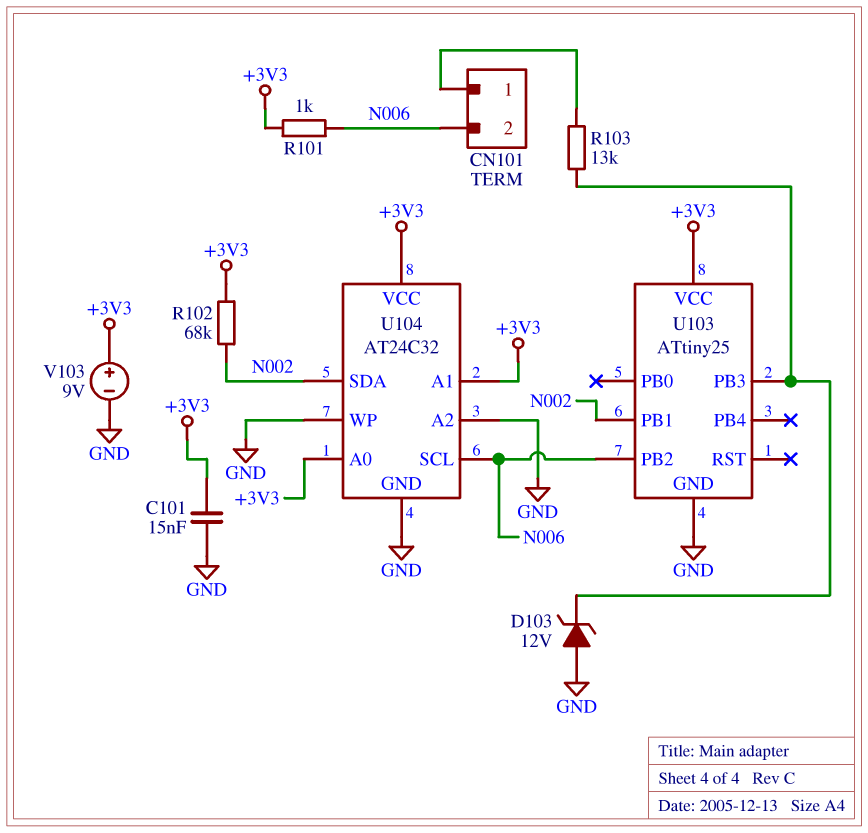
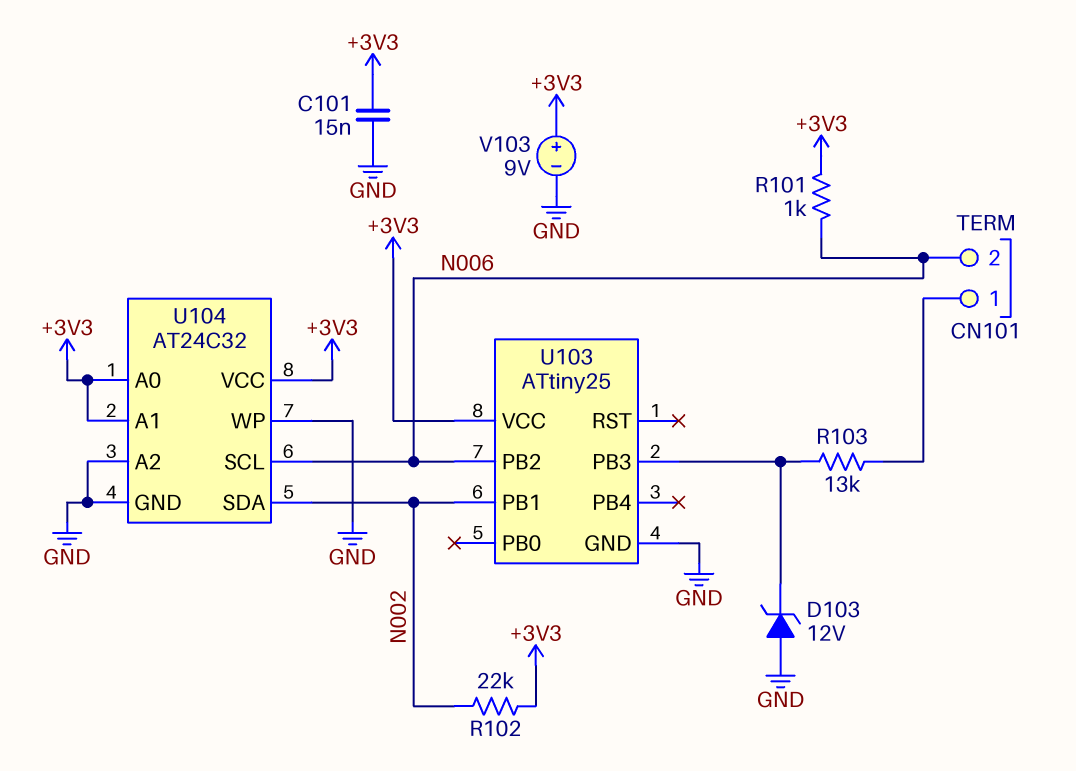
R102: 68k (+3V3, N002) -> 22k (+3V3, N002)

